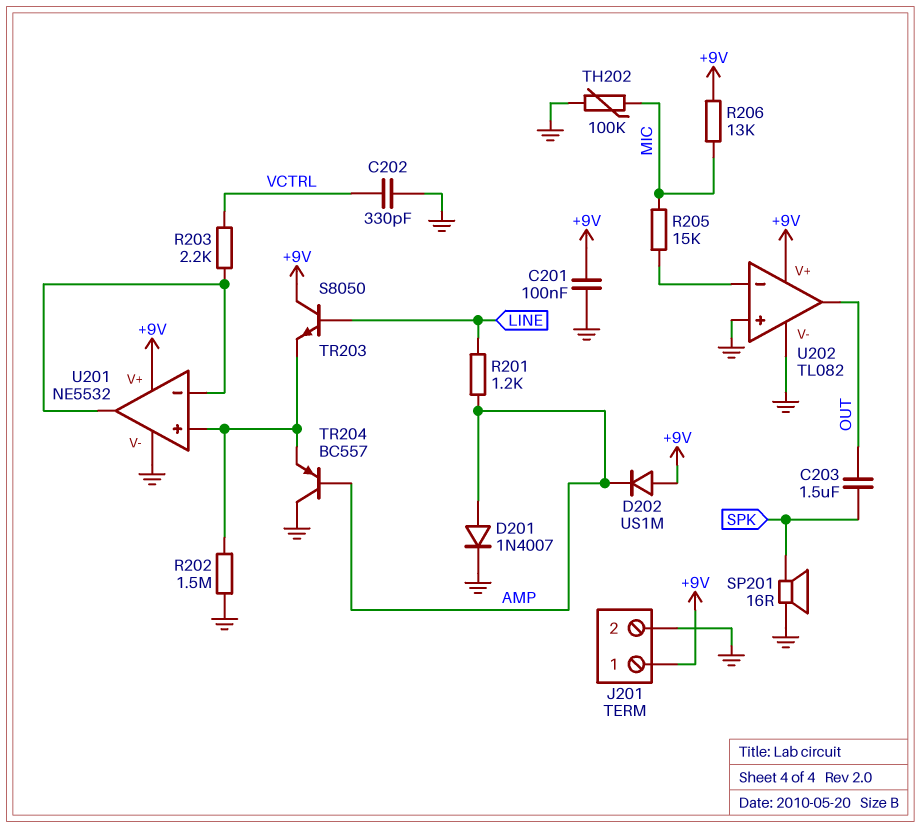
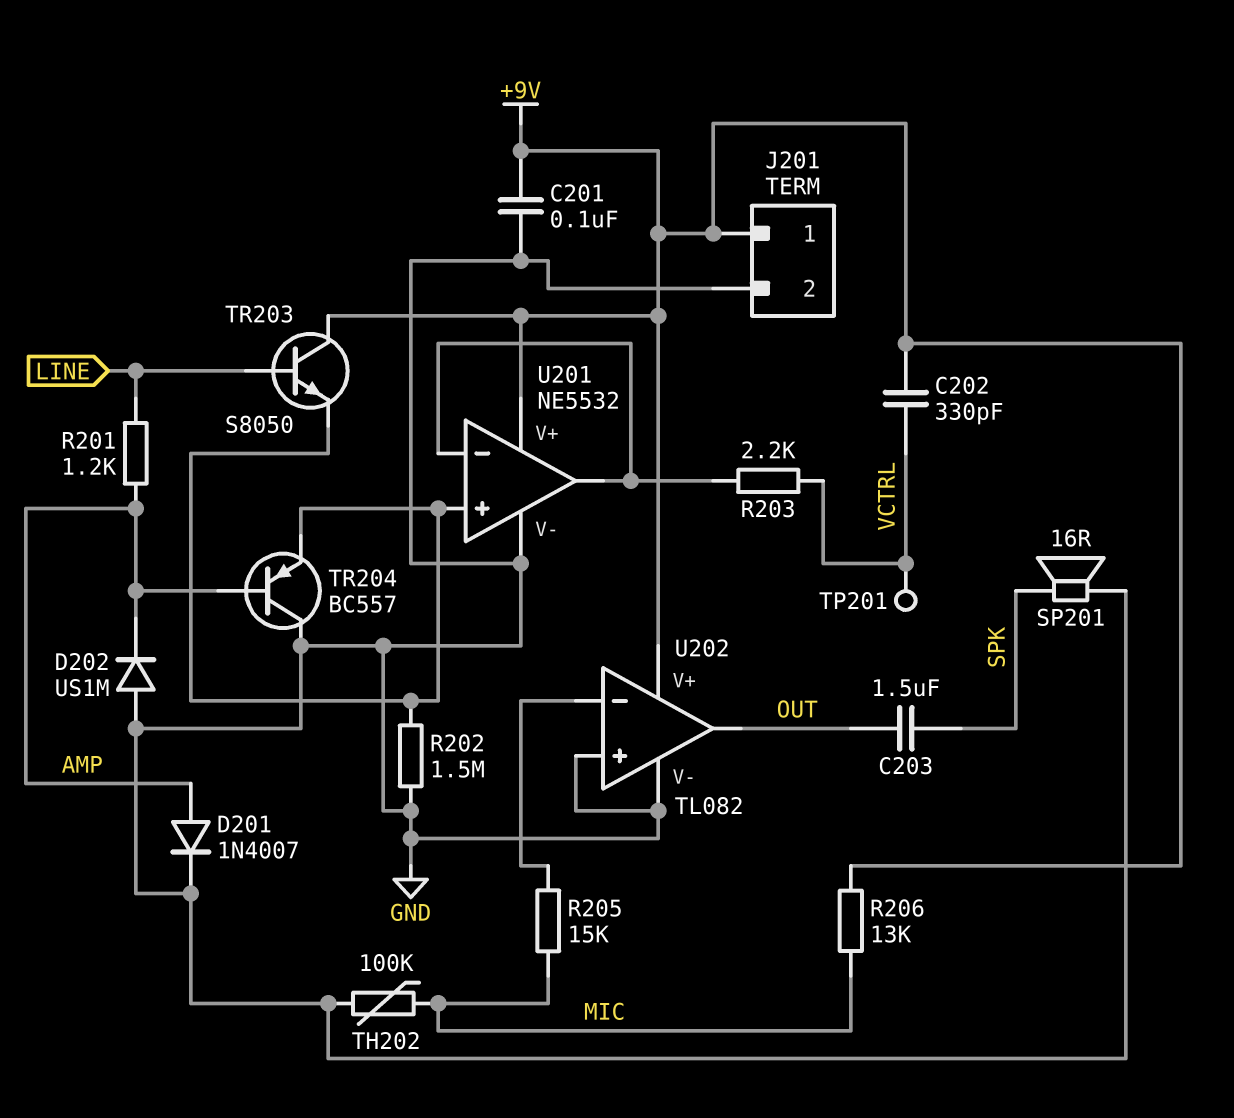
C202: 330pF (GND, VCTRL) -> 330pF (+9V, VCTRL)
D202: diode US1M (A +9V, K AMP) -> diode US1M (A GND, K AMP)
TP201: none -> test point (VCTRL)

